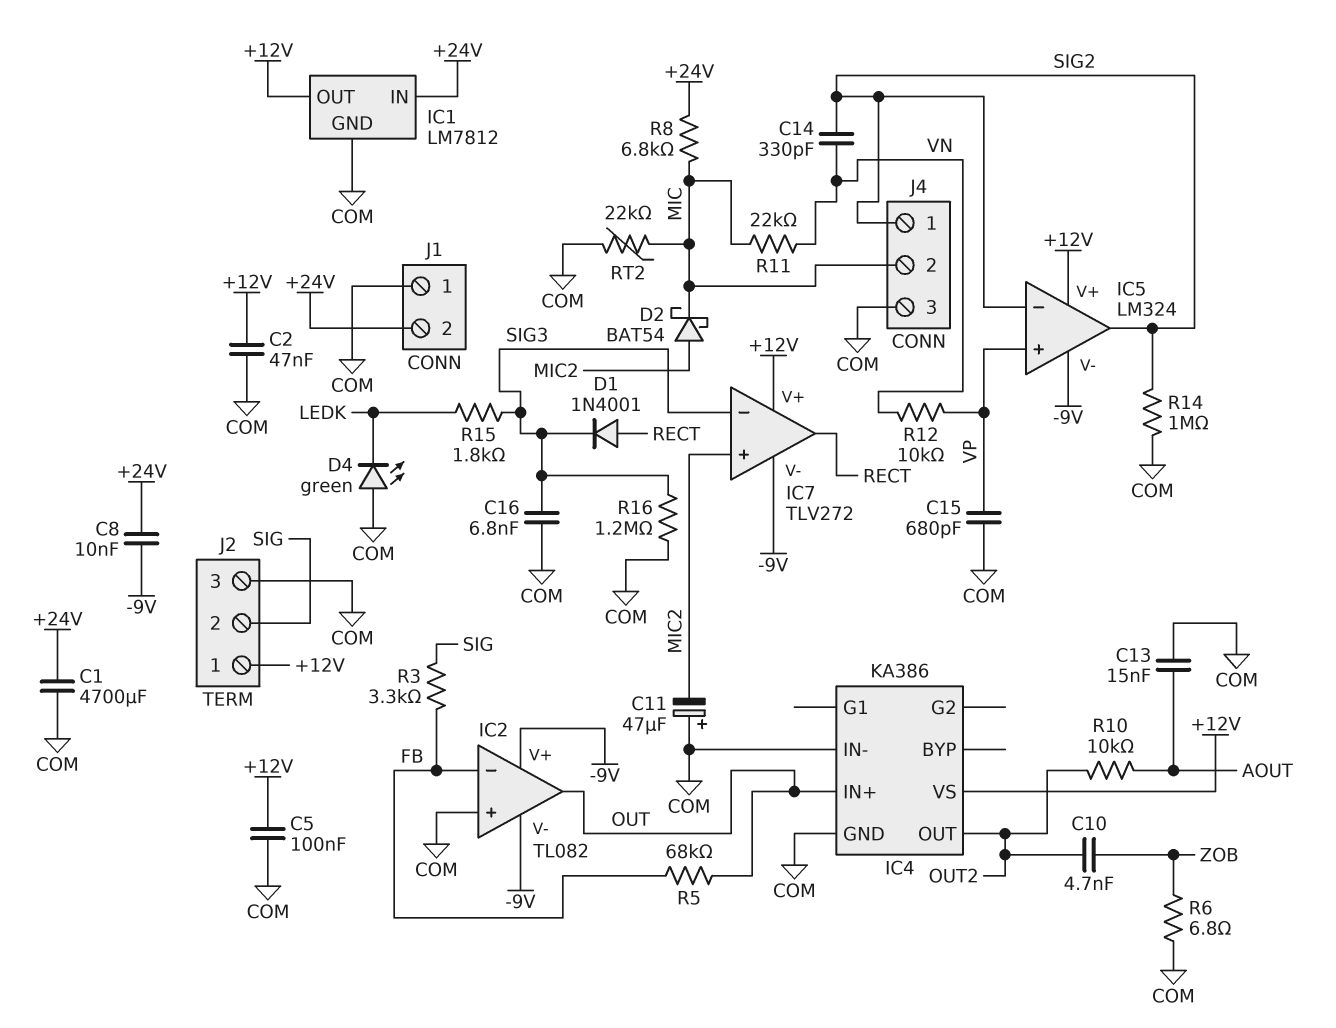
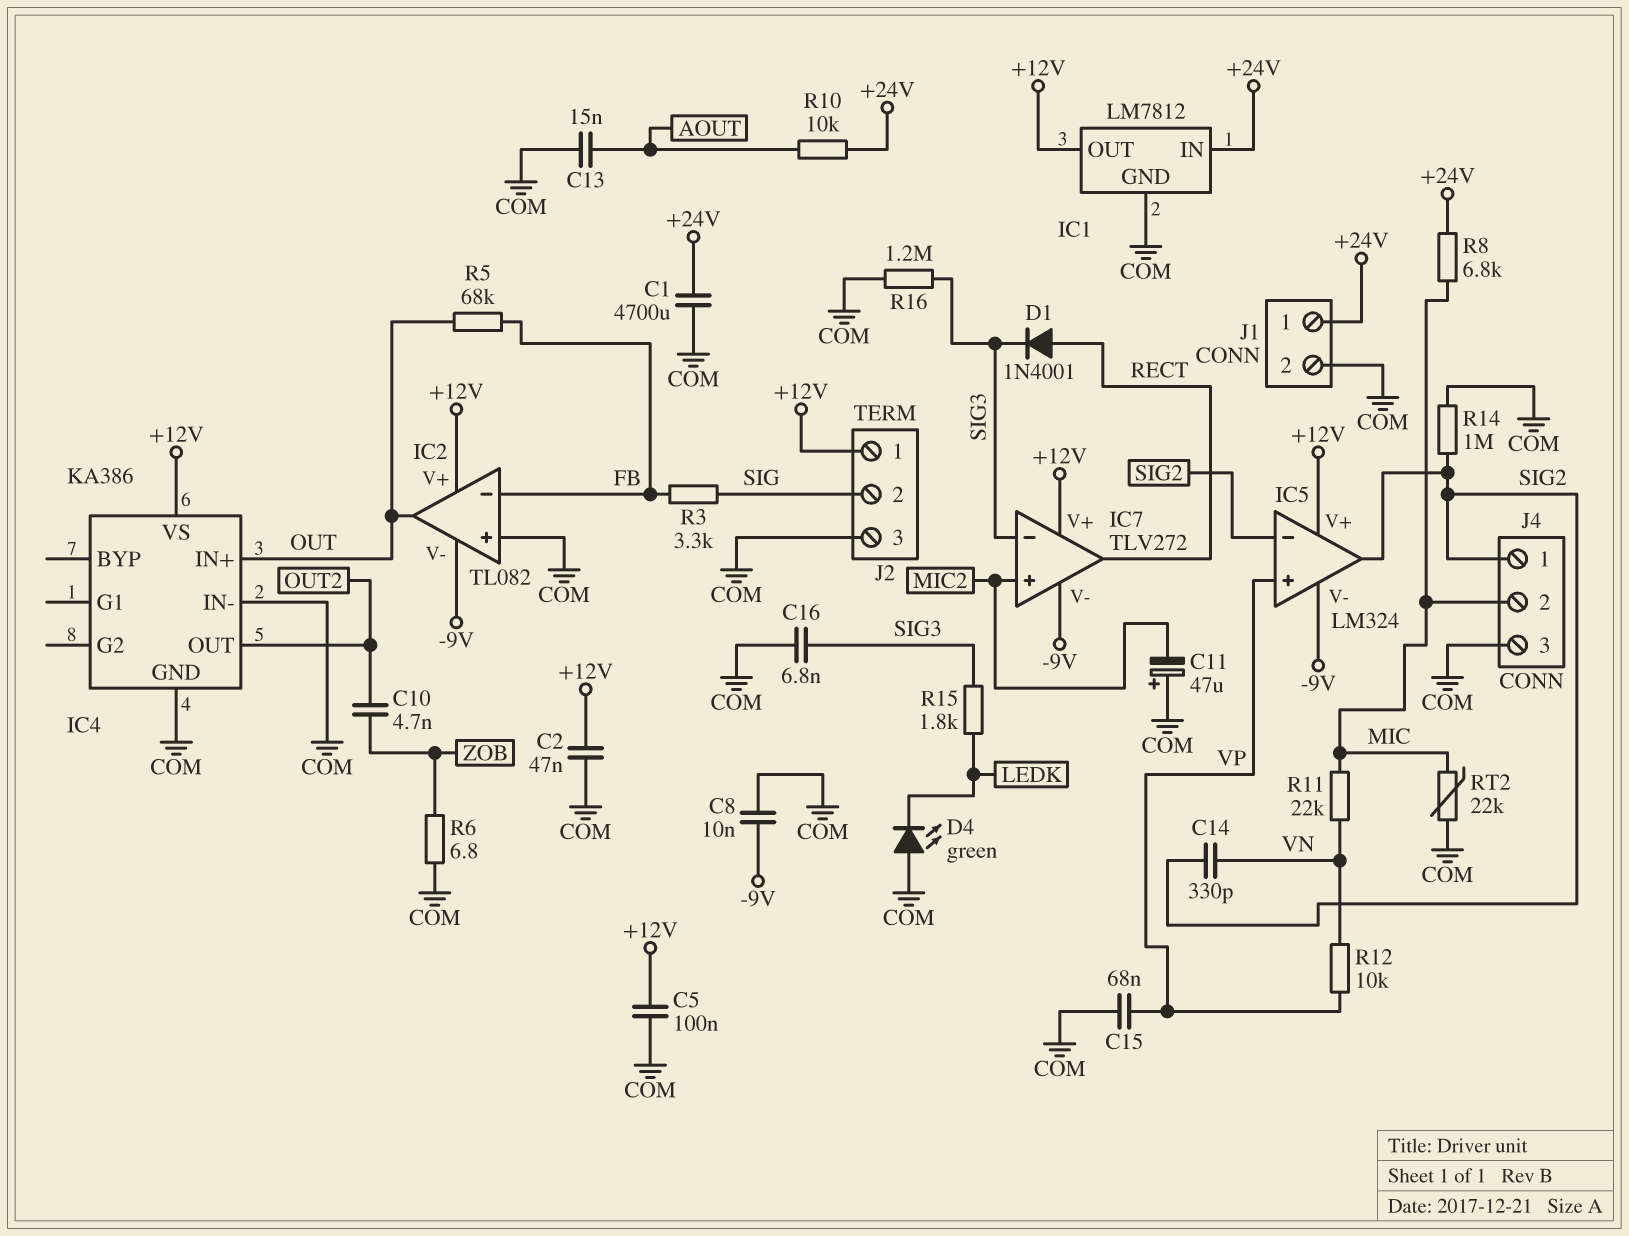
C8: 10nF (+24V, -9V) -> 10nF (-9V, COM)
C15: 680pF (COM, VP) -> 68nF (COM, VP)
D2: schottky BAT54 (A MIC2, K MIC) -> none
IC2 pin V+: -9V -> +12V
J1 pin 1: COM -> +24V
J1 pin 2: +24V -> COM
R10: 10k (AOUT, OUT2) -> 10k (+24V, AOUT)

